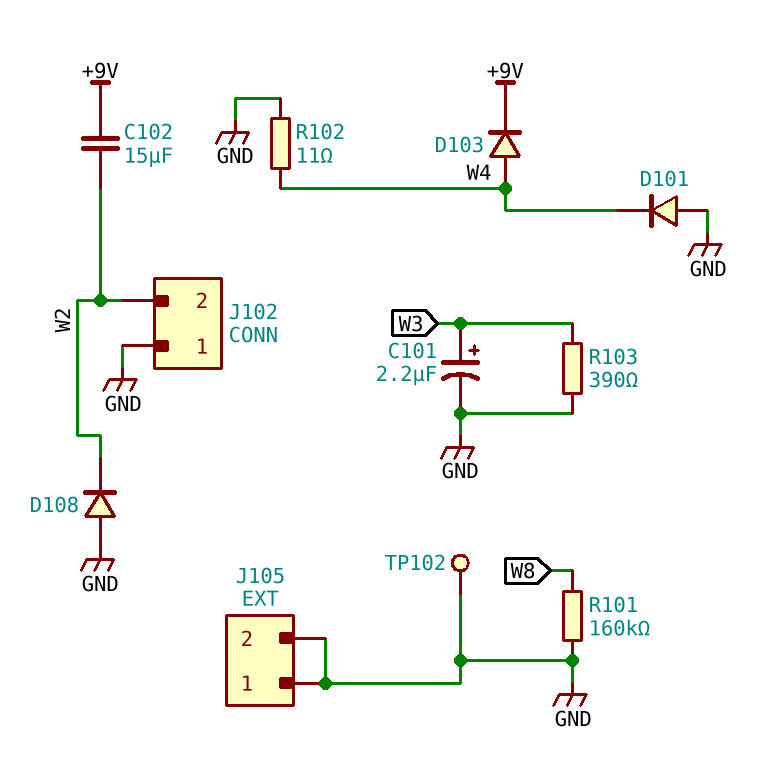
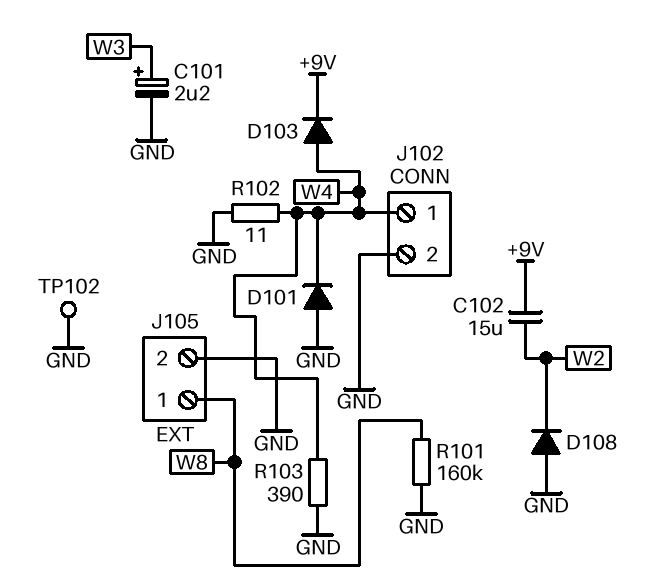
J102 pin 1: GND -> W4
J102 pin 2: W2 -> GND
J105 pin 1: GND -> W8
R103: 390 (GND, W3) -> 390 (GND, W4)

